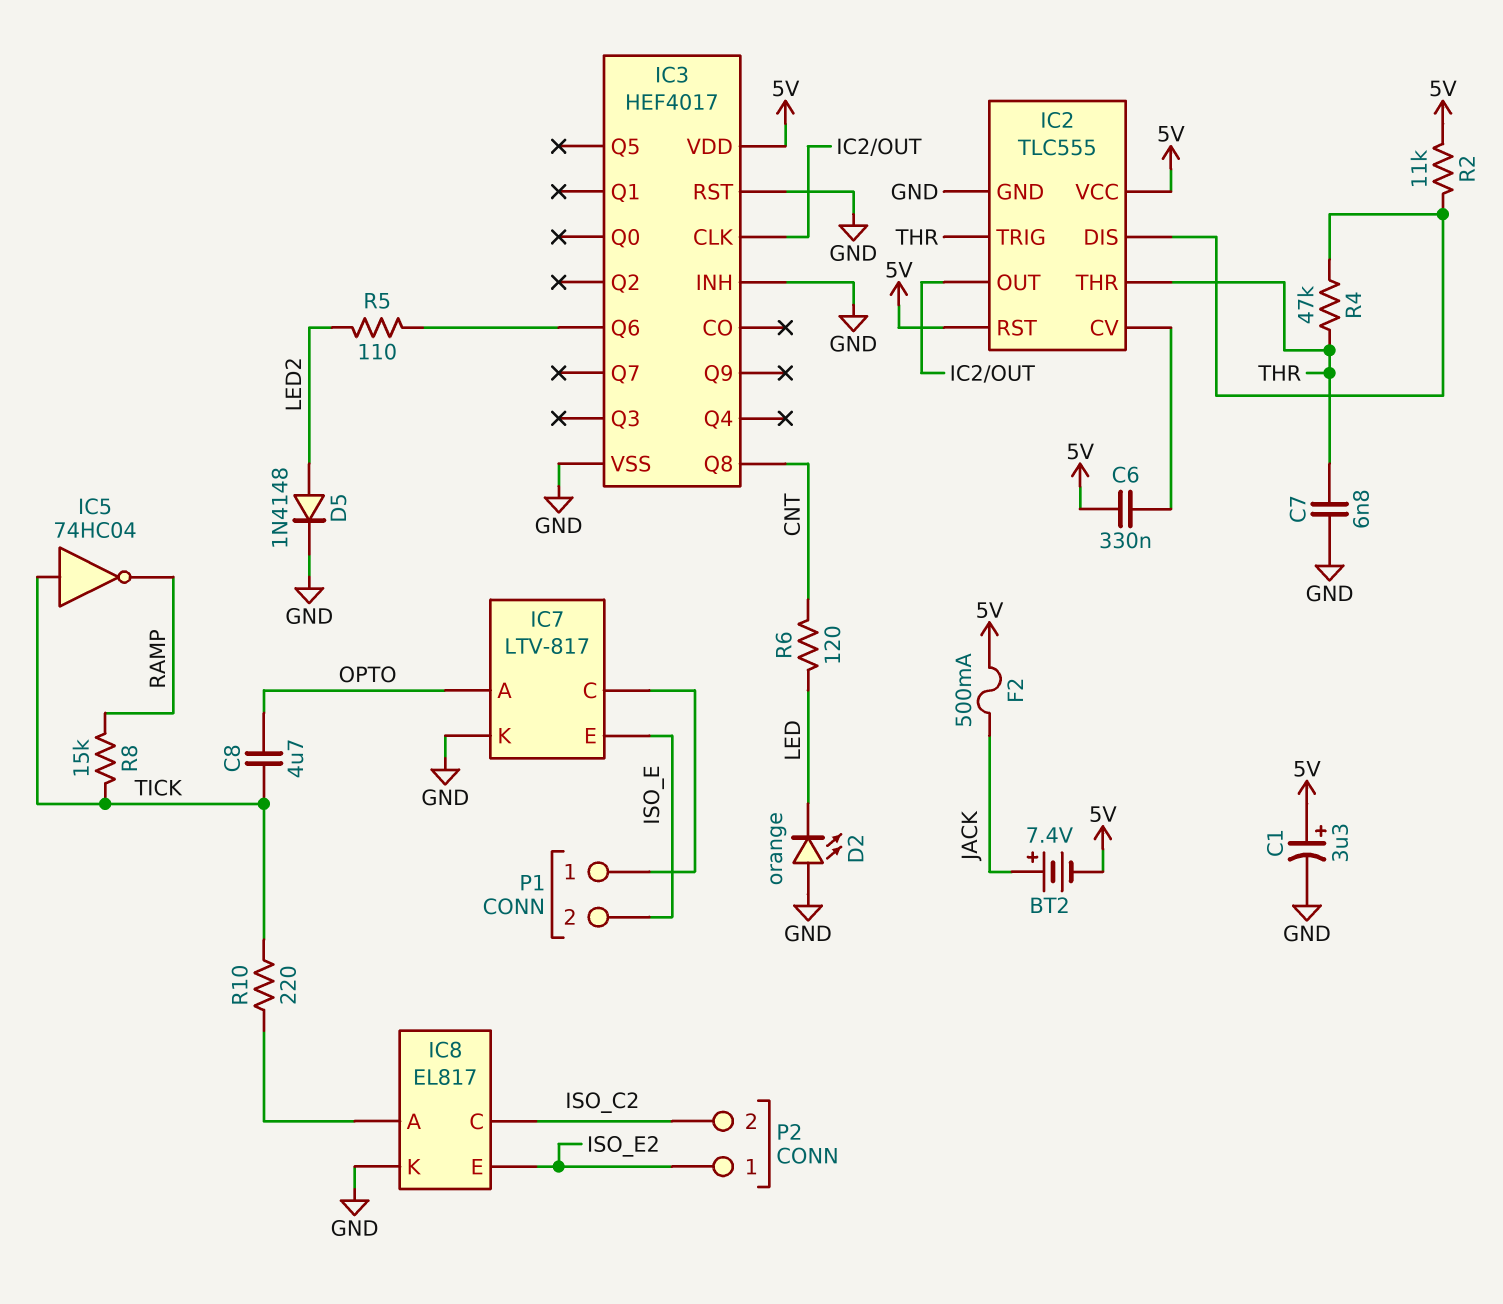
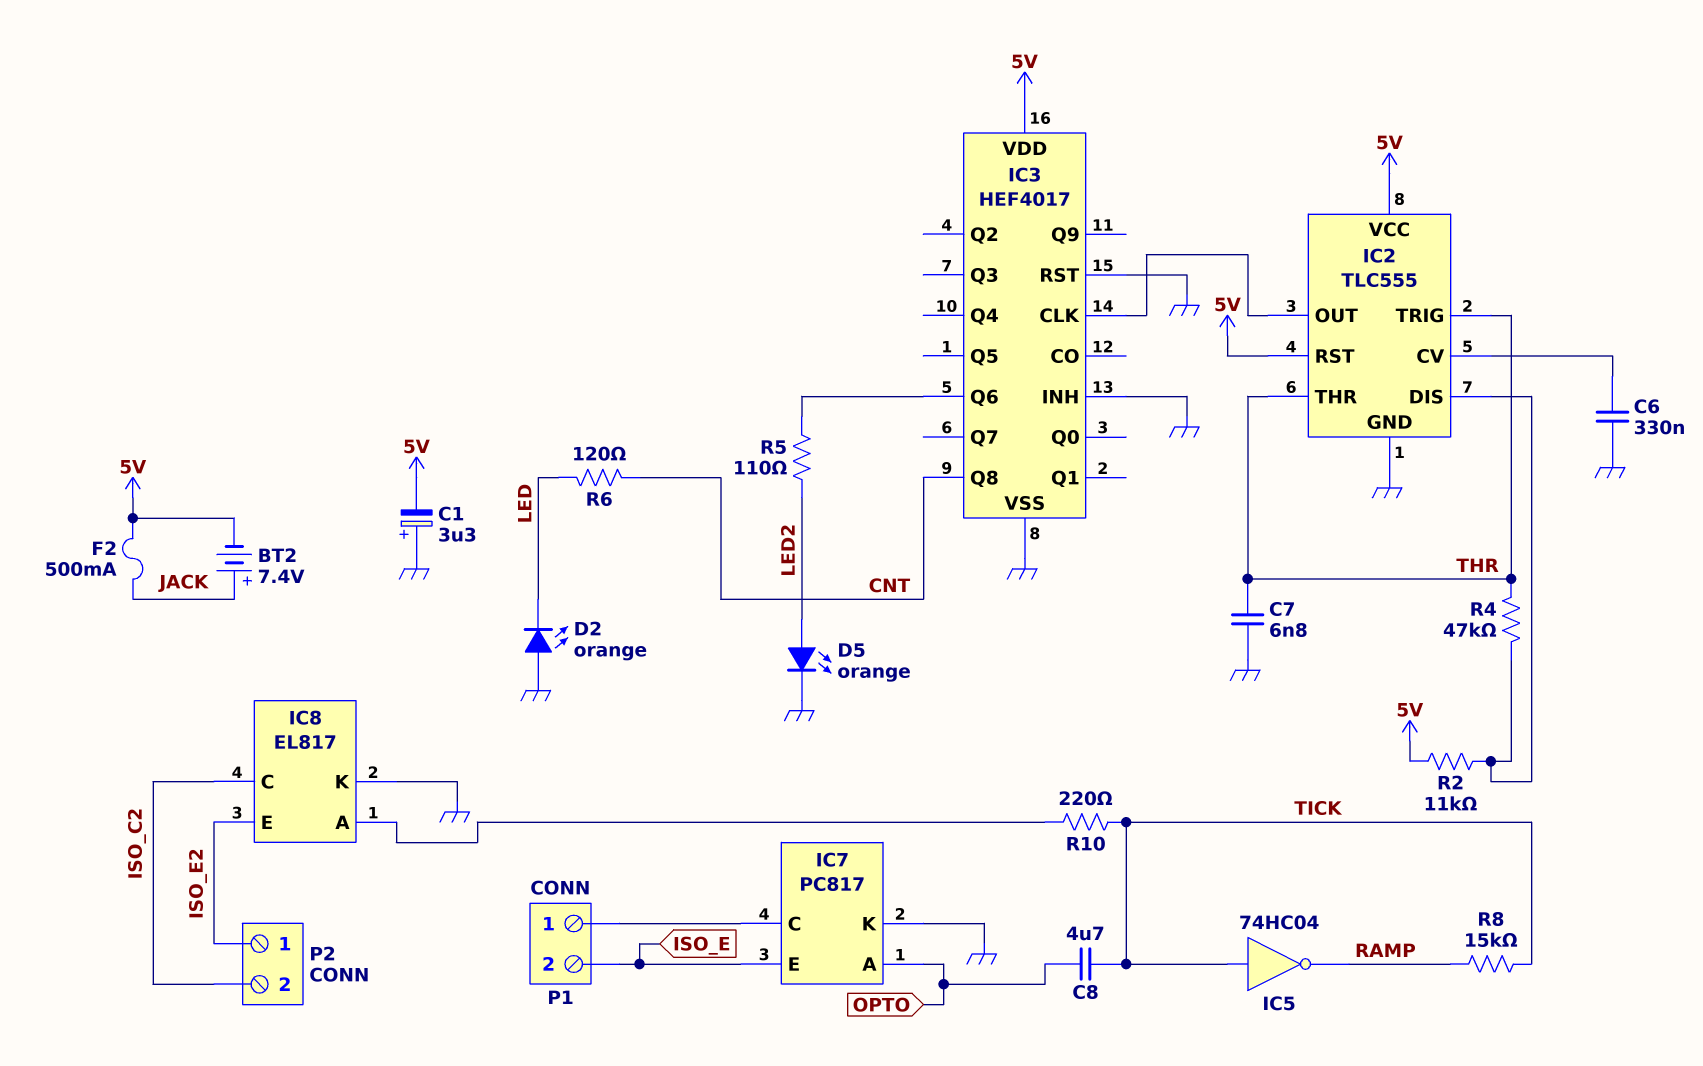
C1: 3.3uF (plus 5V, minus GND) -> 3.3uF (plus GND, minus 5V)
C6: 330nF (5V, IC2/CV) -> 330nF (GND, IC2/CV)
D5: diode 1N4148 (A LED2, K GND) -> LED orange (A LED2, K GND)
IC7: LTV-817 -> PC817

